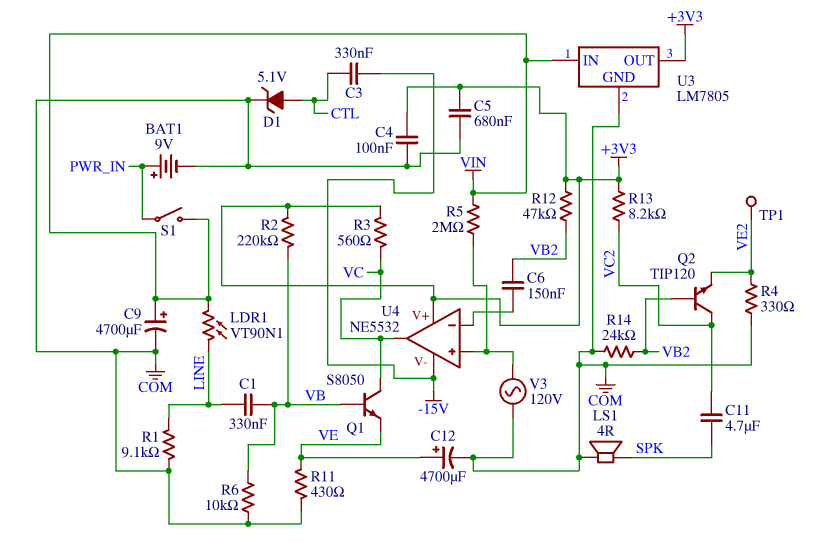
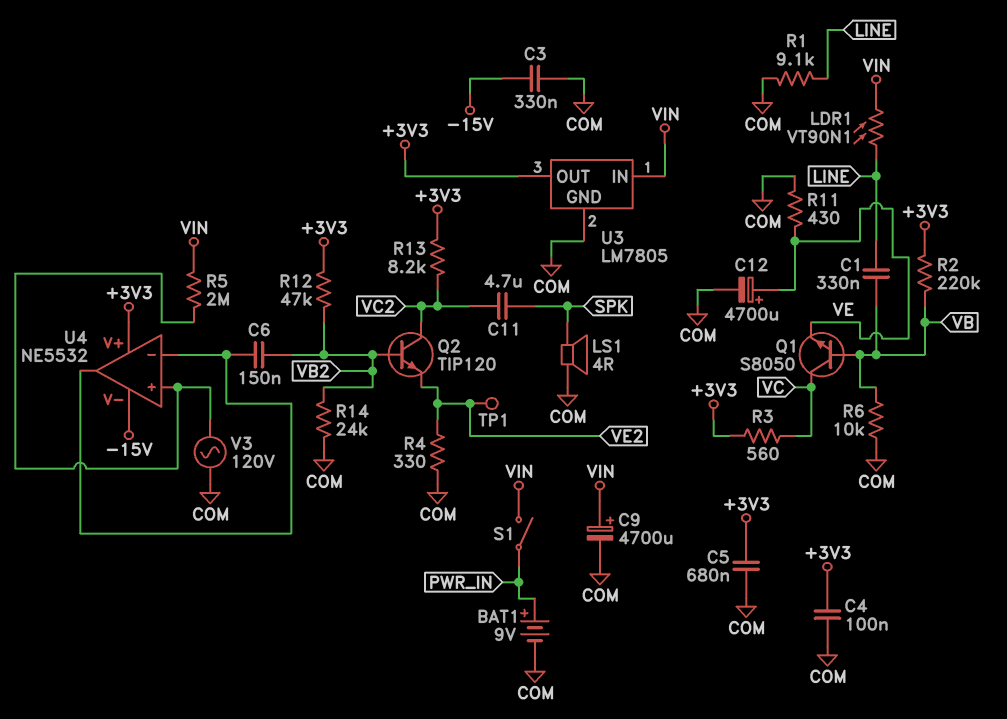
C3: 330nF (-15V, CTL) -> 330nF (-15V, COM)
D1: zener 5.1V (A CTL, K COM) -> none
U4 pin out: VC -> U4/in-

